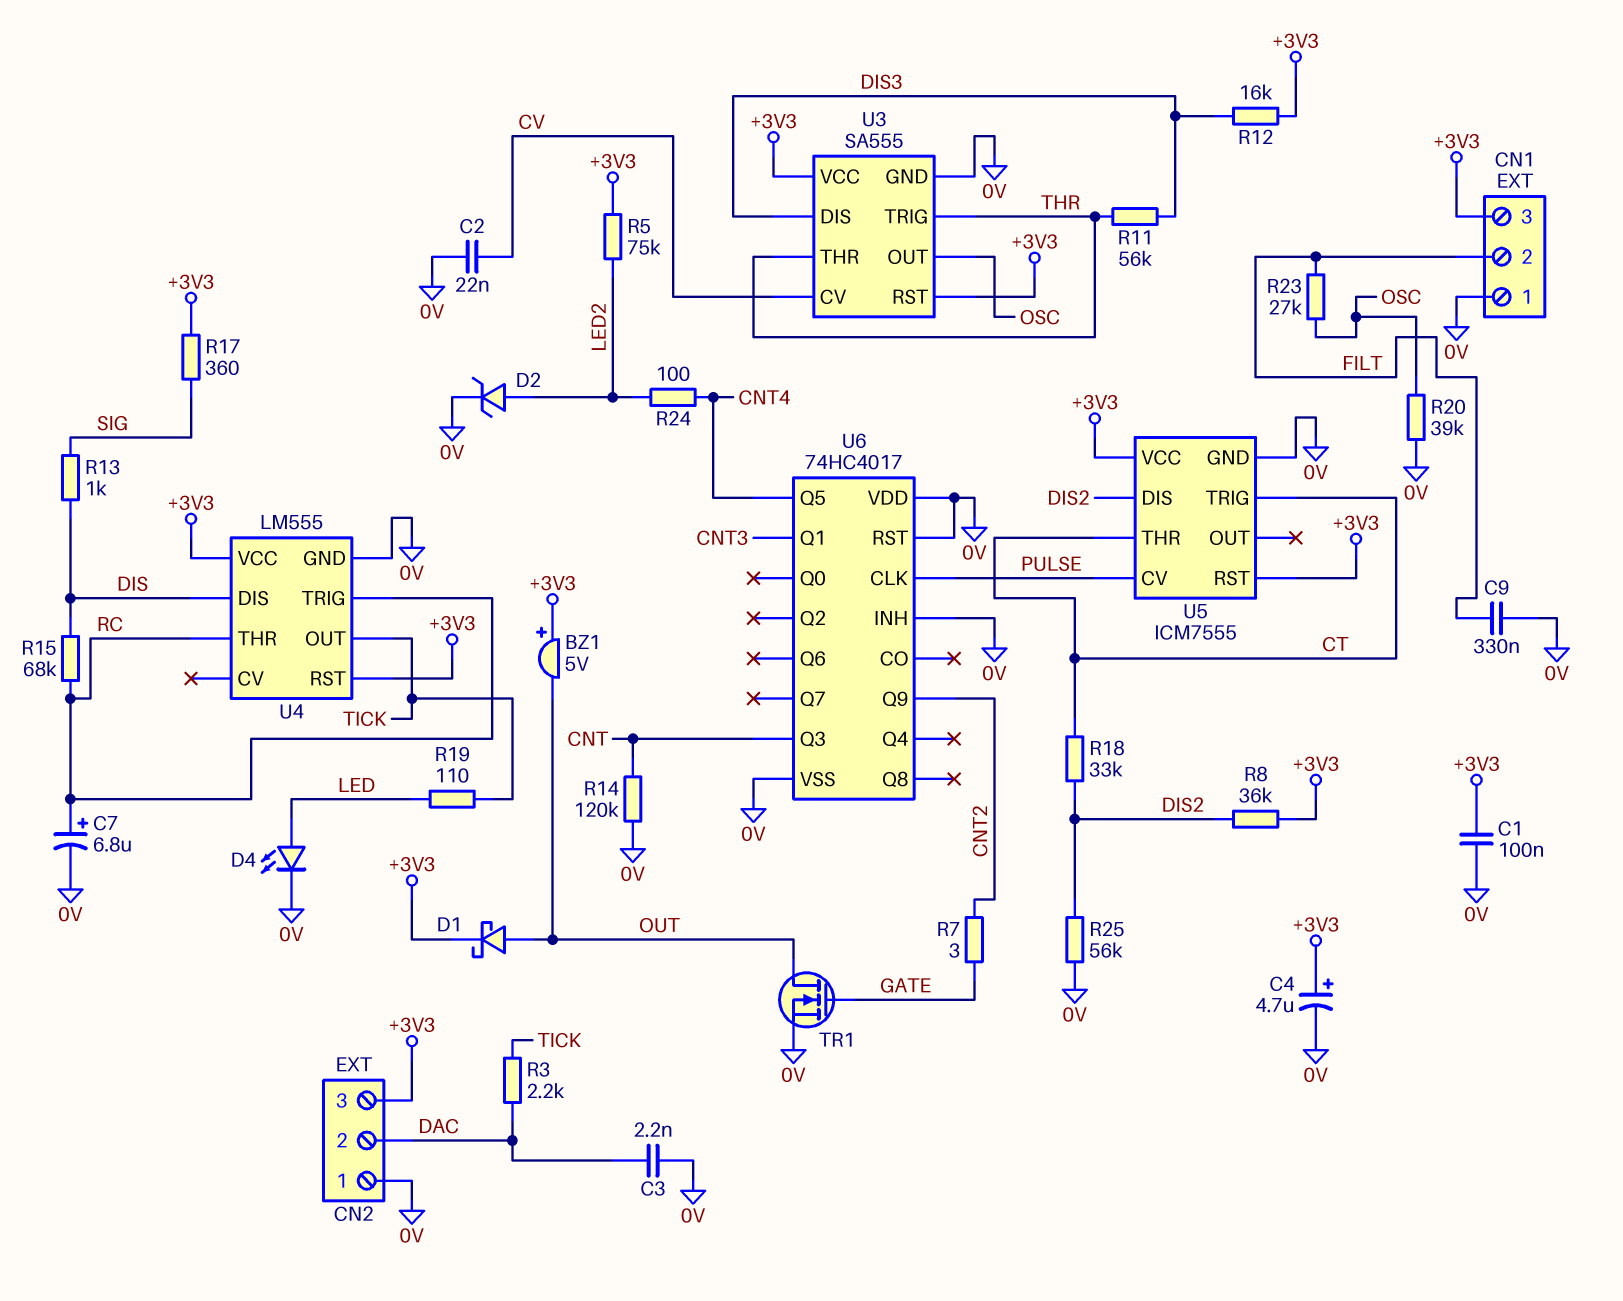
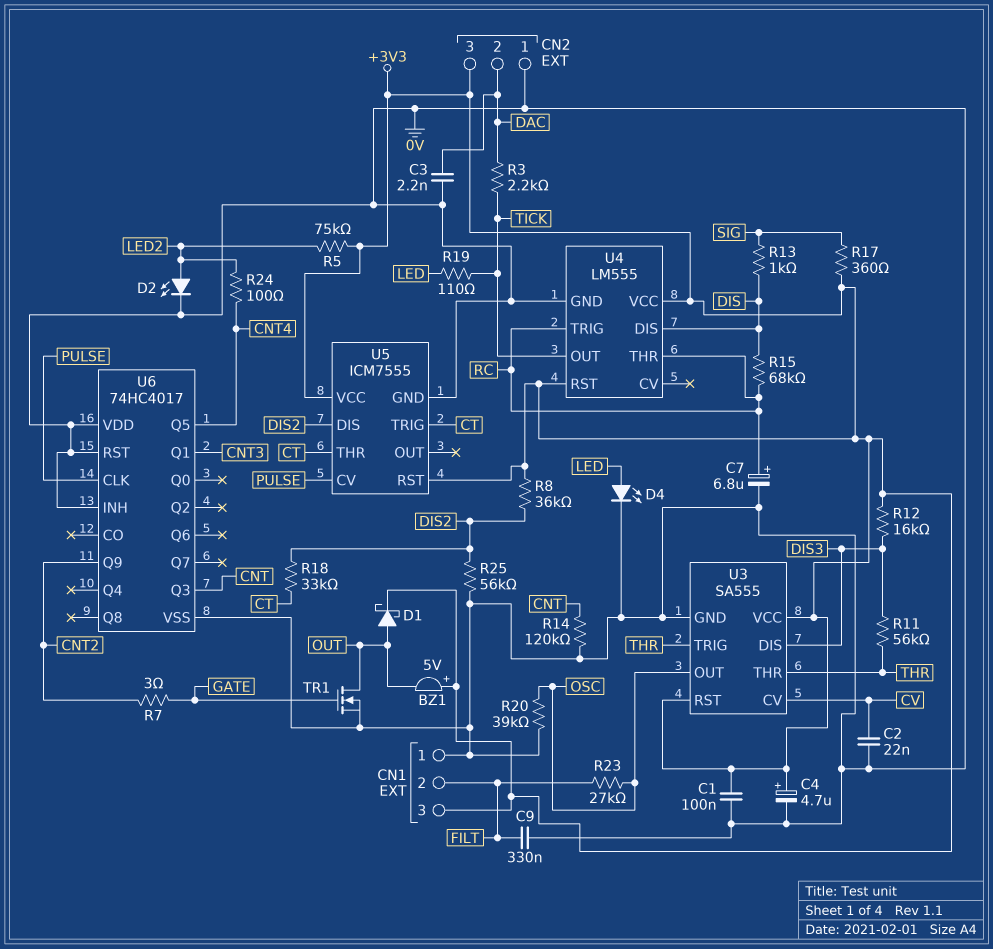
D2: zener (A LED2, K 0V) -> LED (A LED2, K 0V)

